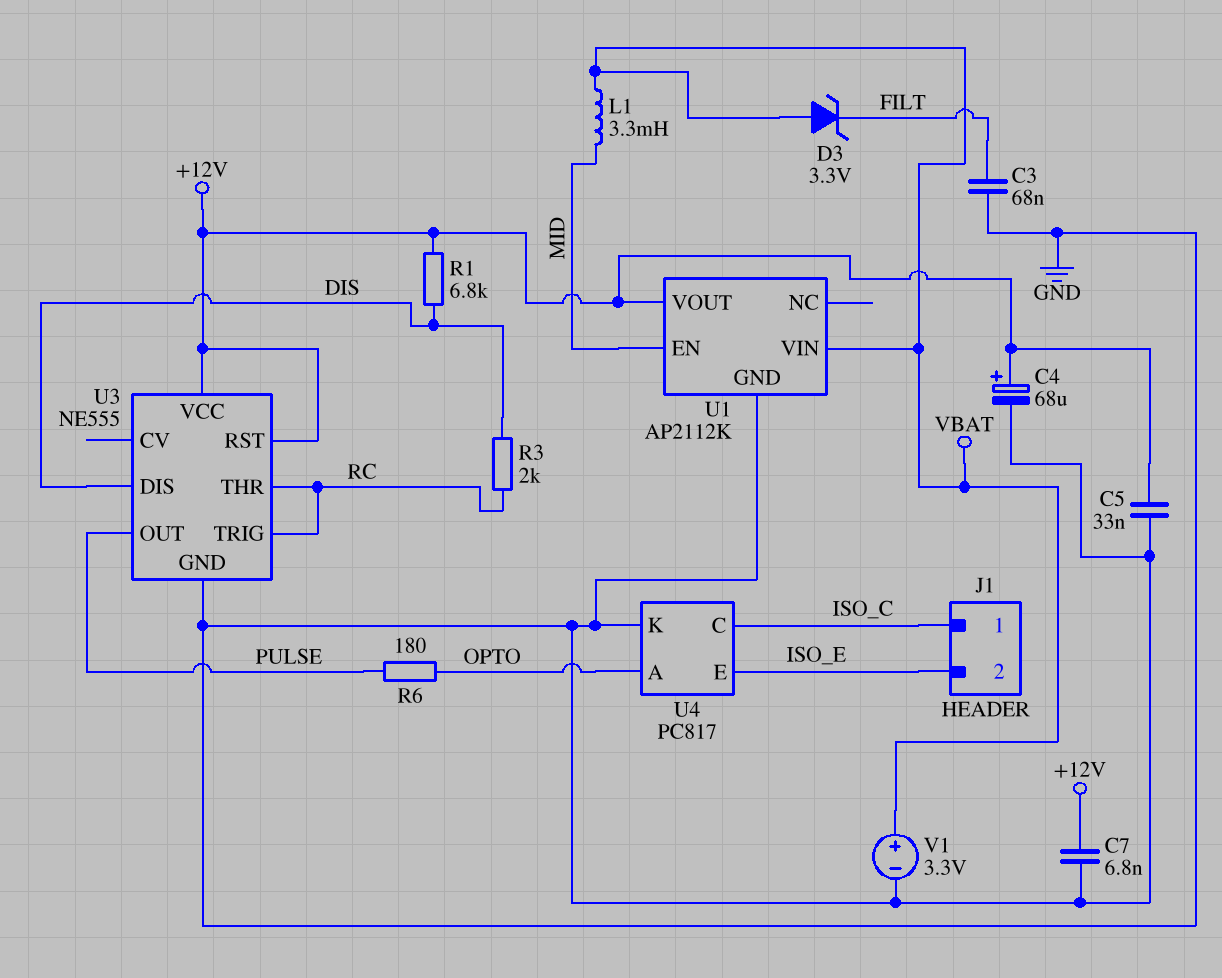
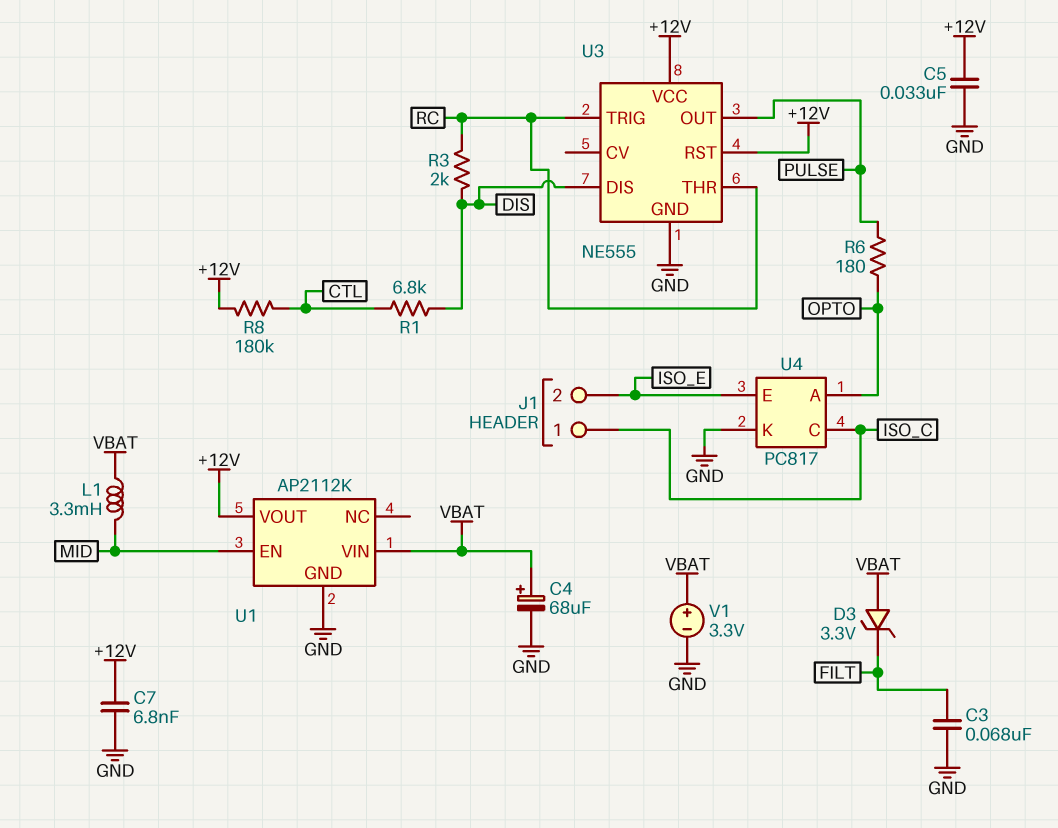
C4: 68uF (plus +12V, minus GND) -> 68uF (plus VBAT, minus GND)
R1: 6.8k (+12V, DIS) -> 6.8k (CTL, DIS)
R8: none -> 180k (+12V, CTL)

